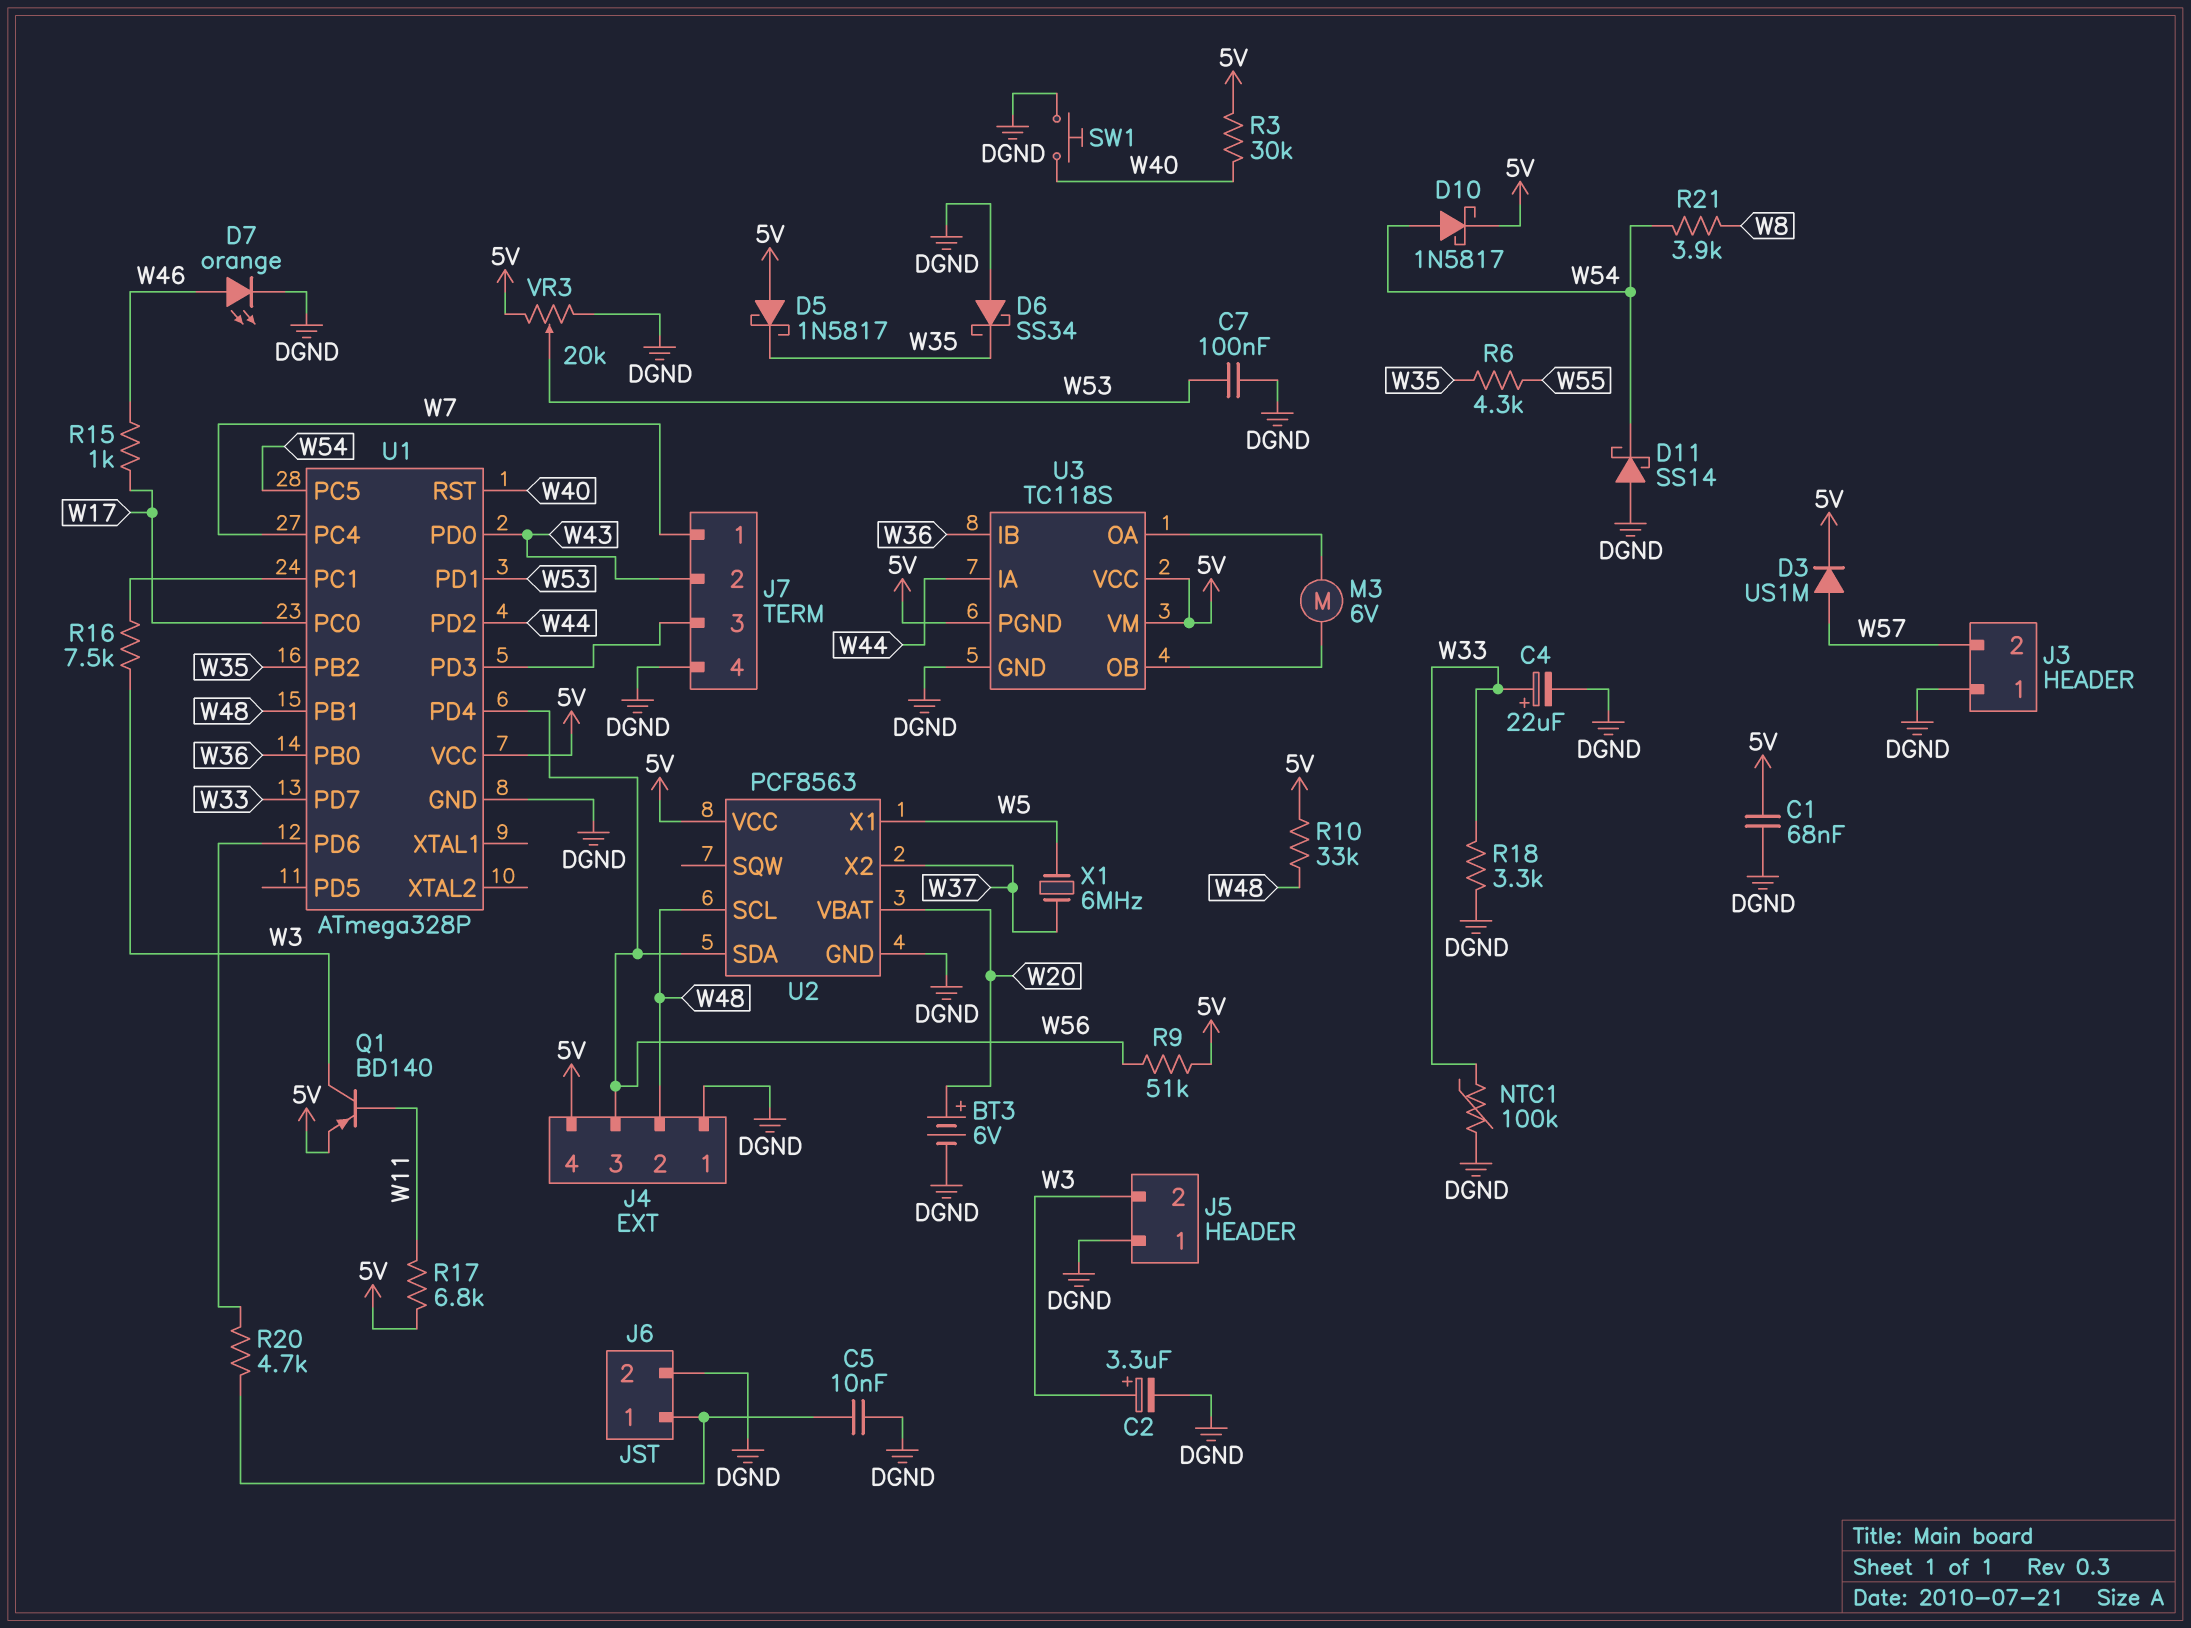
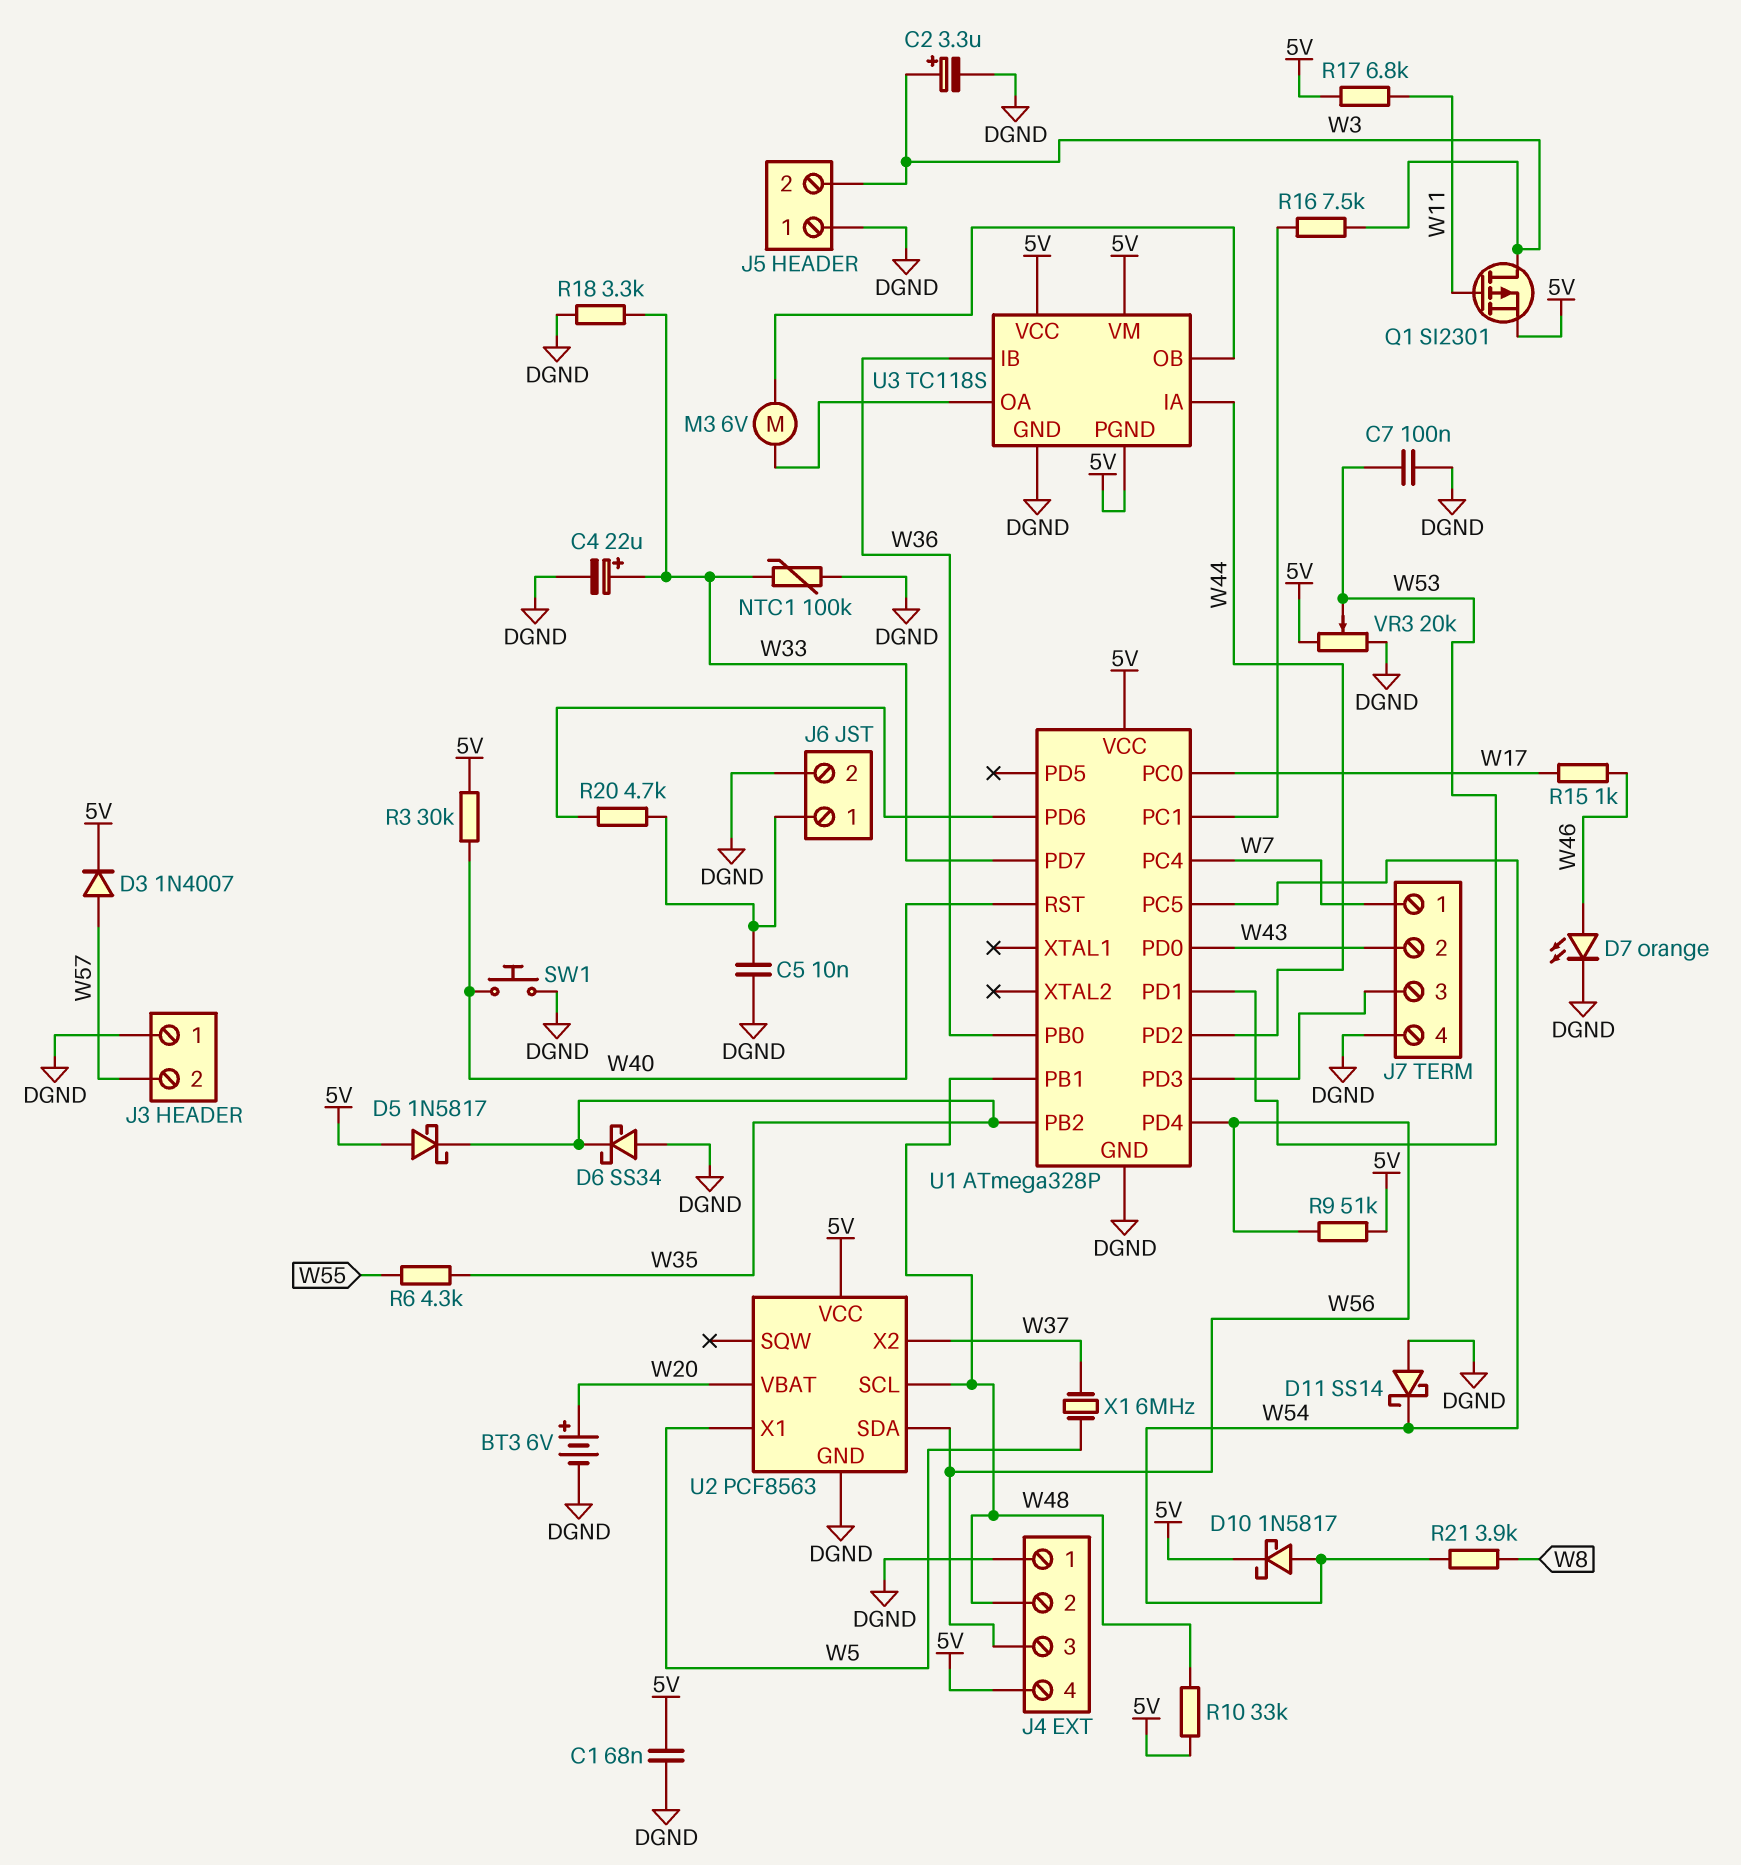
D3: diode US1M (A W57, K 5V) -> diode 1N4007 (A W57, K 5V)
Q1: PNP BD140 (B W11, C W3, E 5V) -> PMOS SI2301 (G W11, D W3, S 5V)

